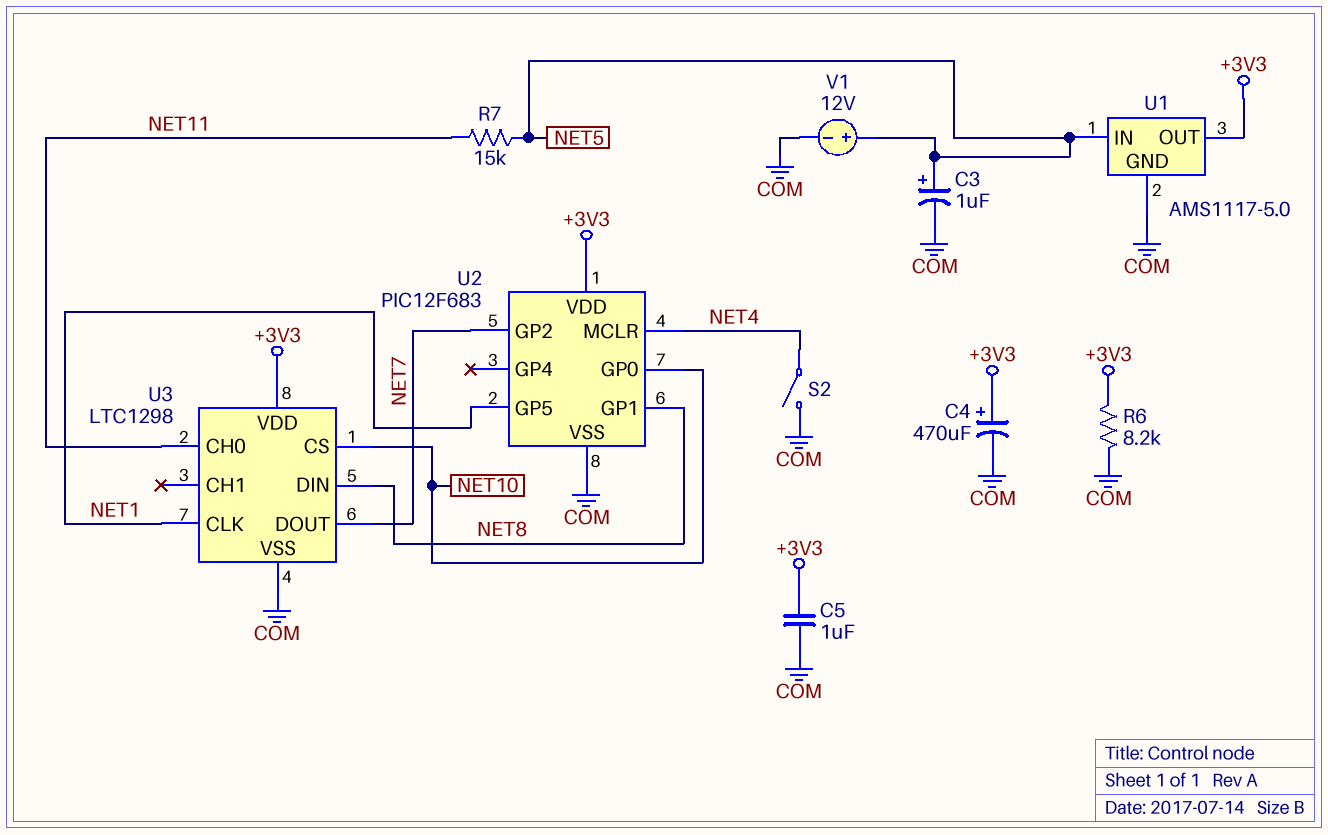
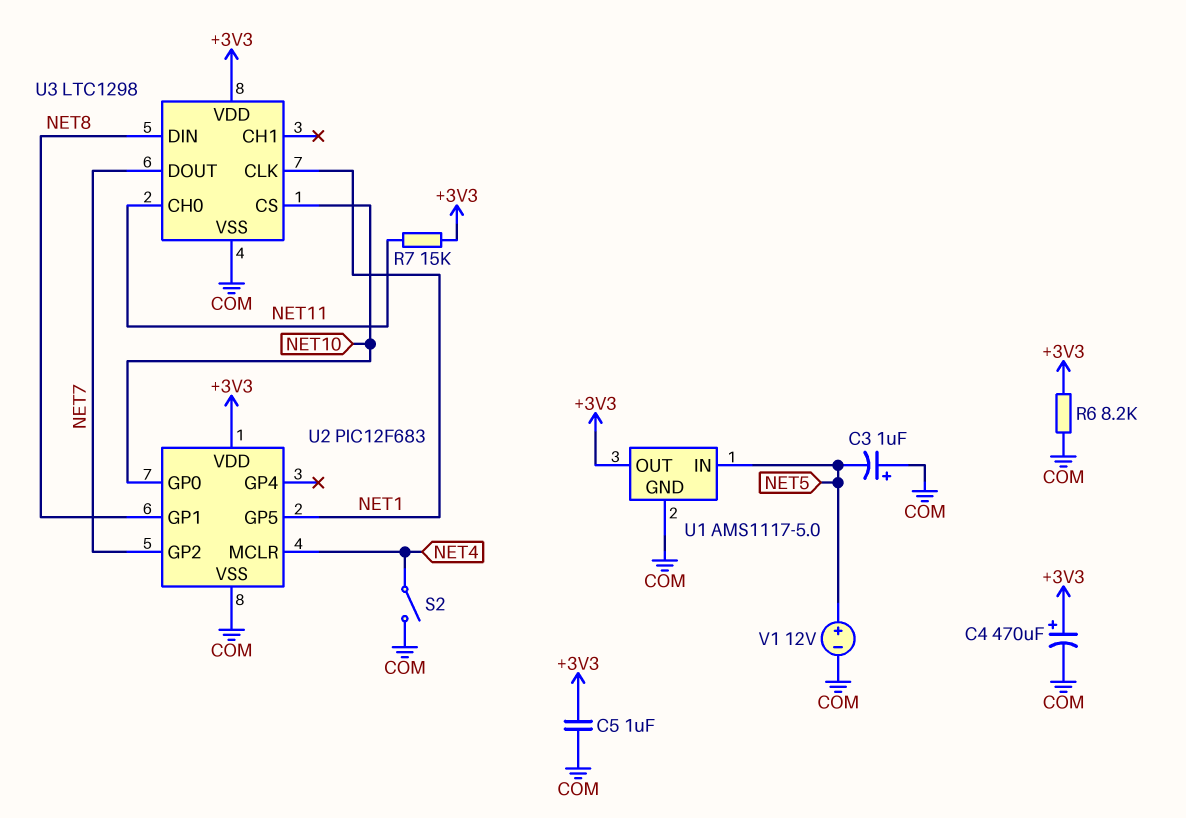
C3: 1uF (plus NET5, minus COM) -> 1uF (plus COM, minus NET5)
R7: 15k (NET5, NET11) -> 15k (+3V3, NET11)

